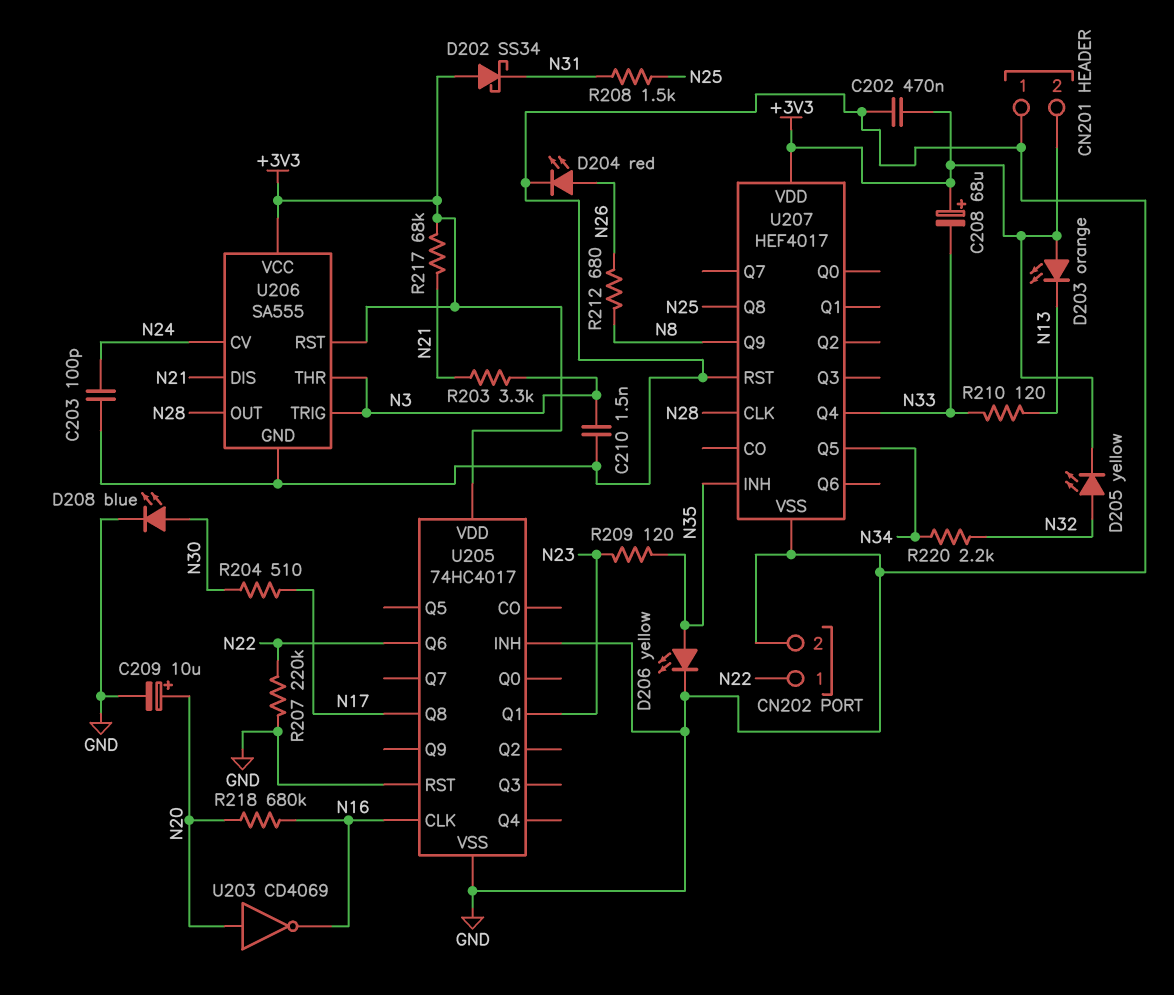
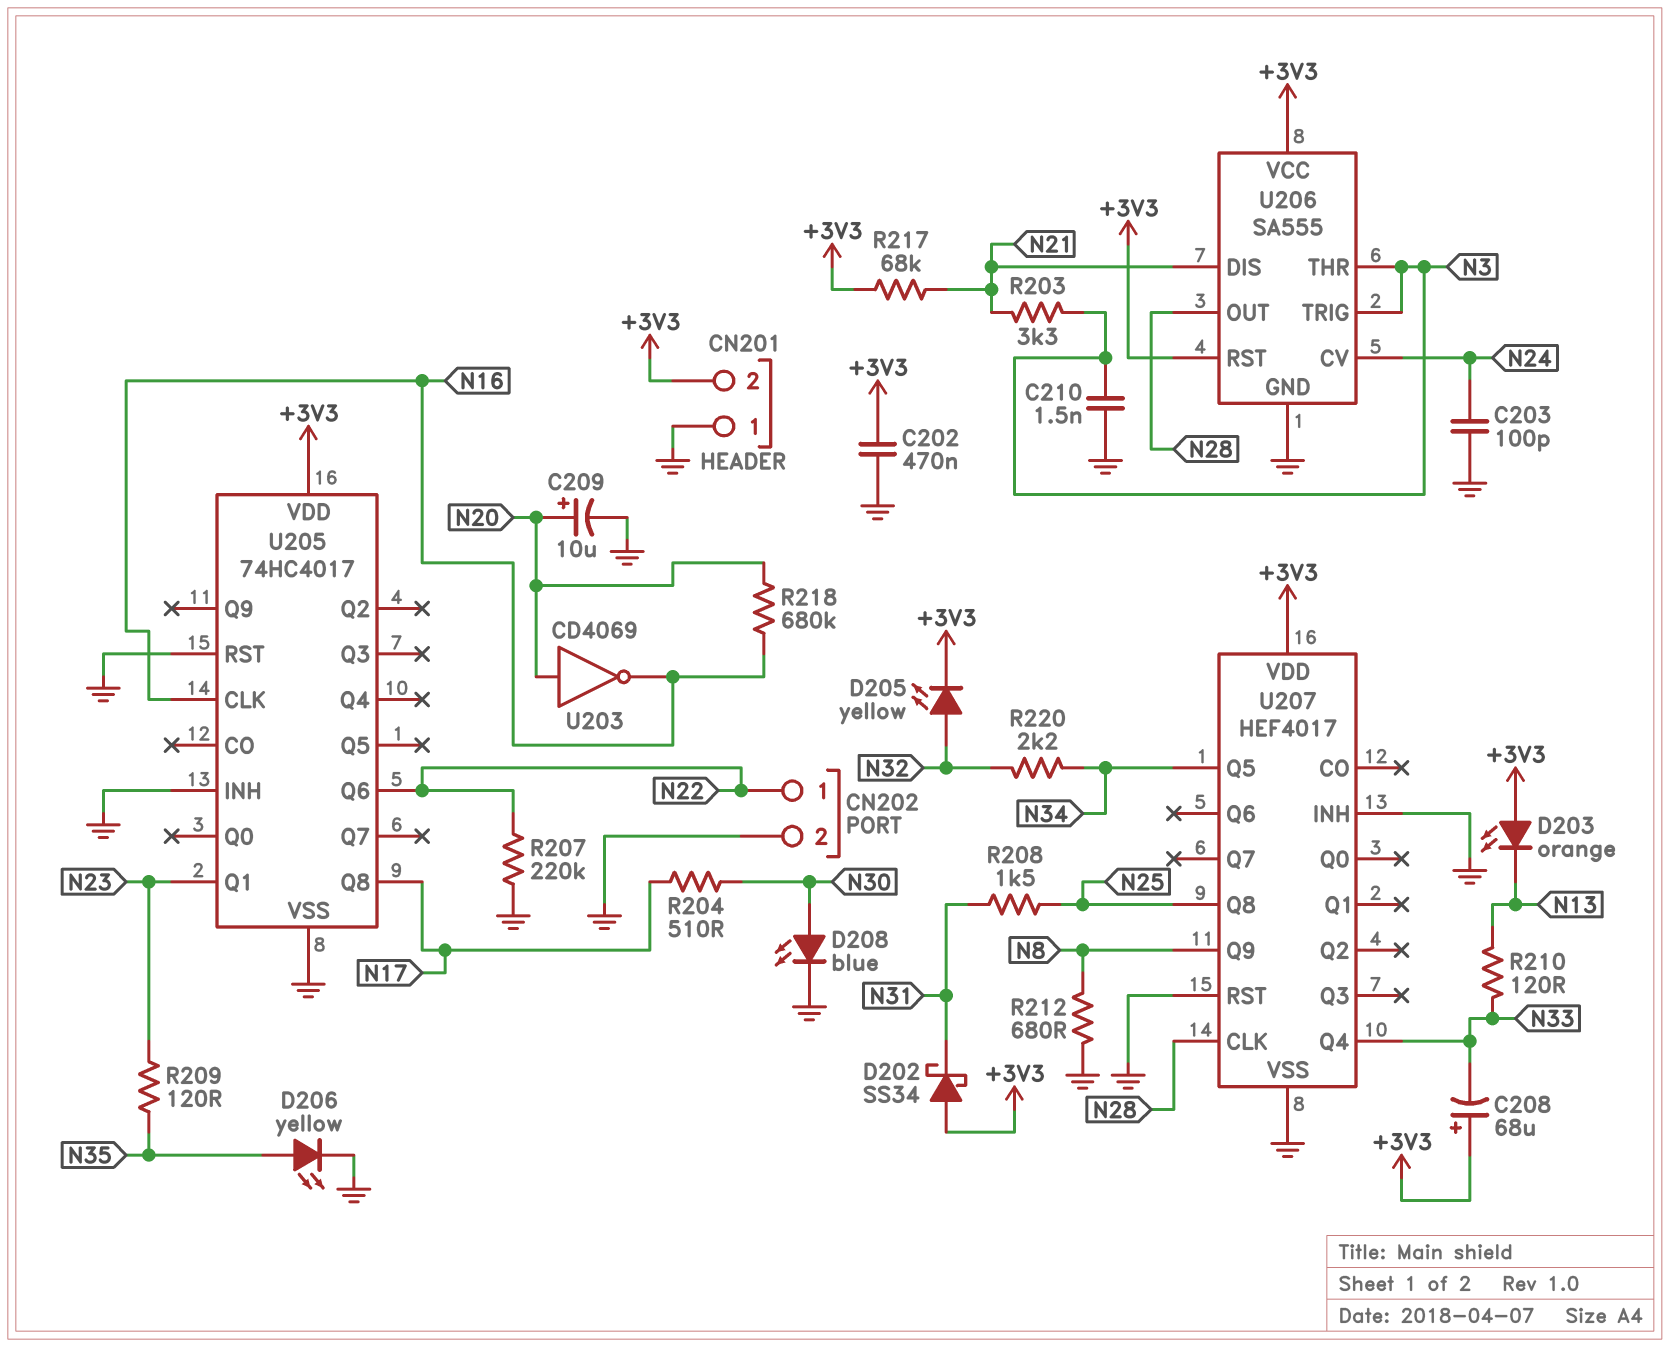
D204: LED red (A N26, K GND) -> none
R212: 680 (N8, N26) -> 680 (GND, N8)
U207 pin INH: N35 -> GND

